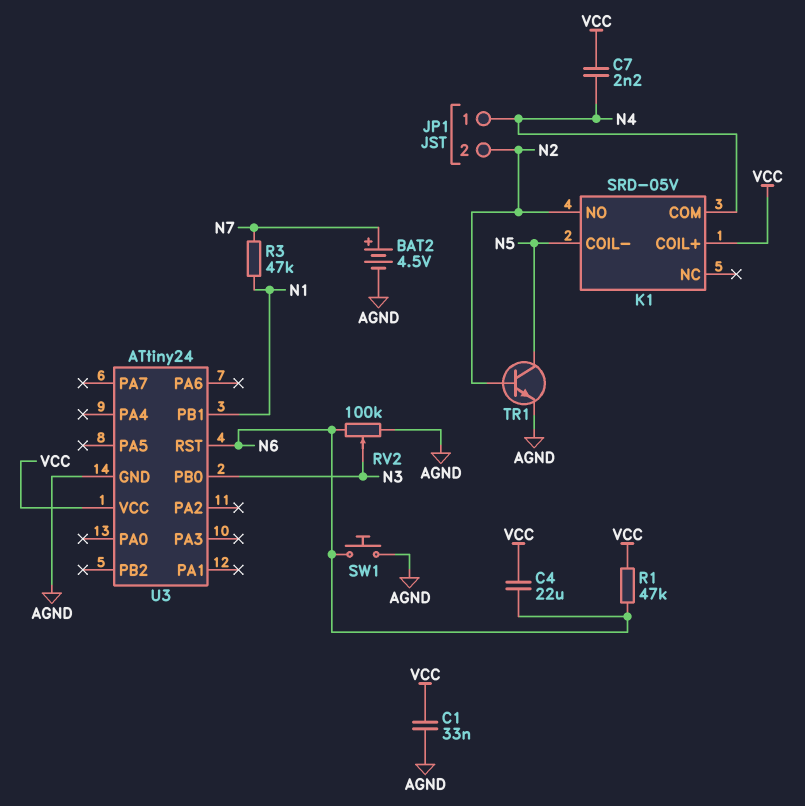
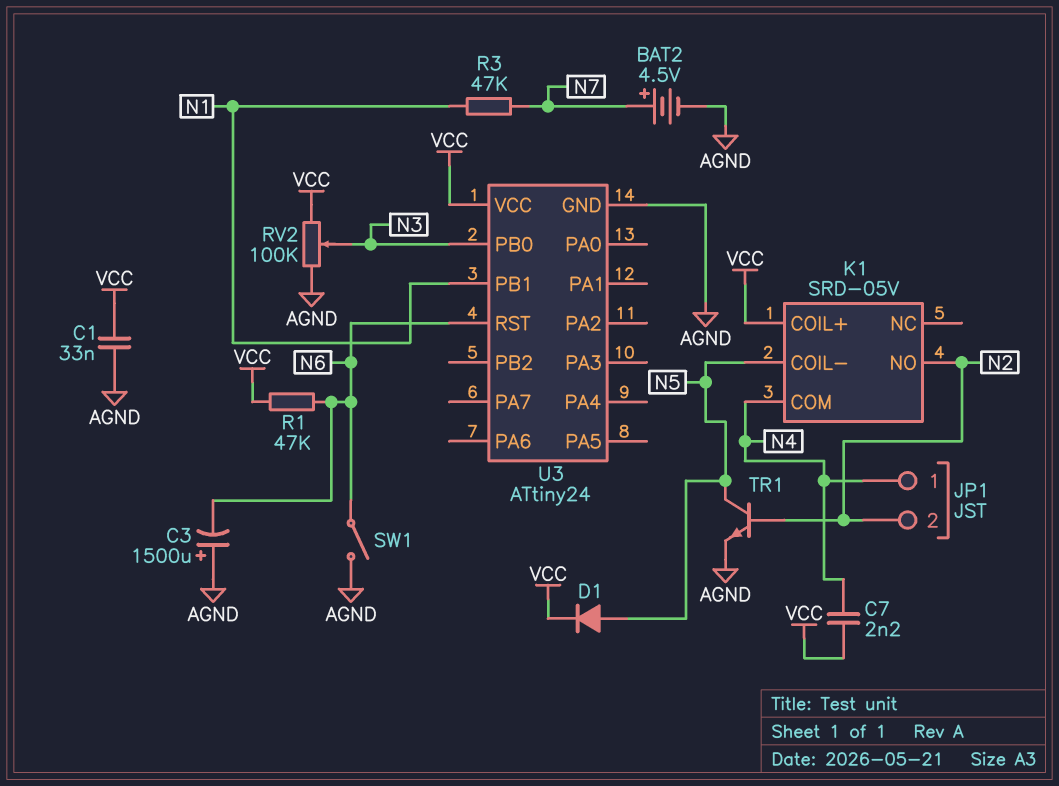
C3: none -> 1500uF (plus AGND, minus N6)
C4: 22uF (N6, VCC) -> none
D1: none -> diode (A N5, K VCC)
RV2: 100k (AGND, N6, wiper N3) -> 100k (AGND, VCC, wiper N3)
SW1: button (AGND, N6) -> switch (AGND, N6)

